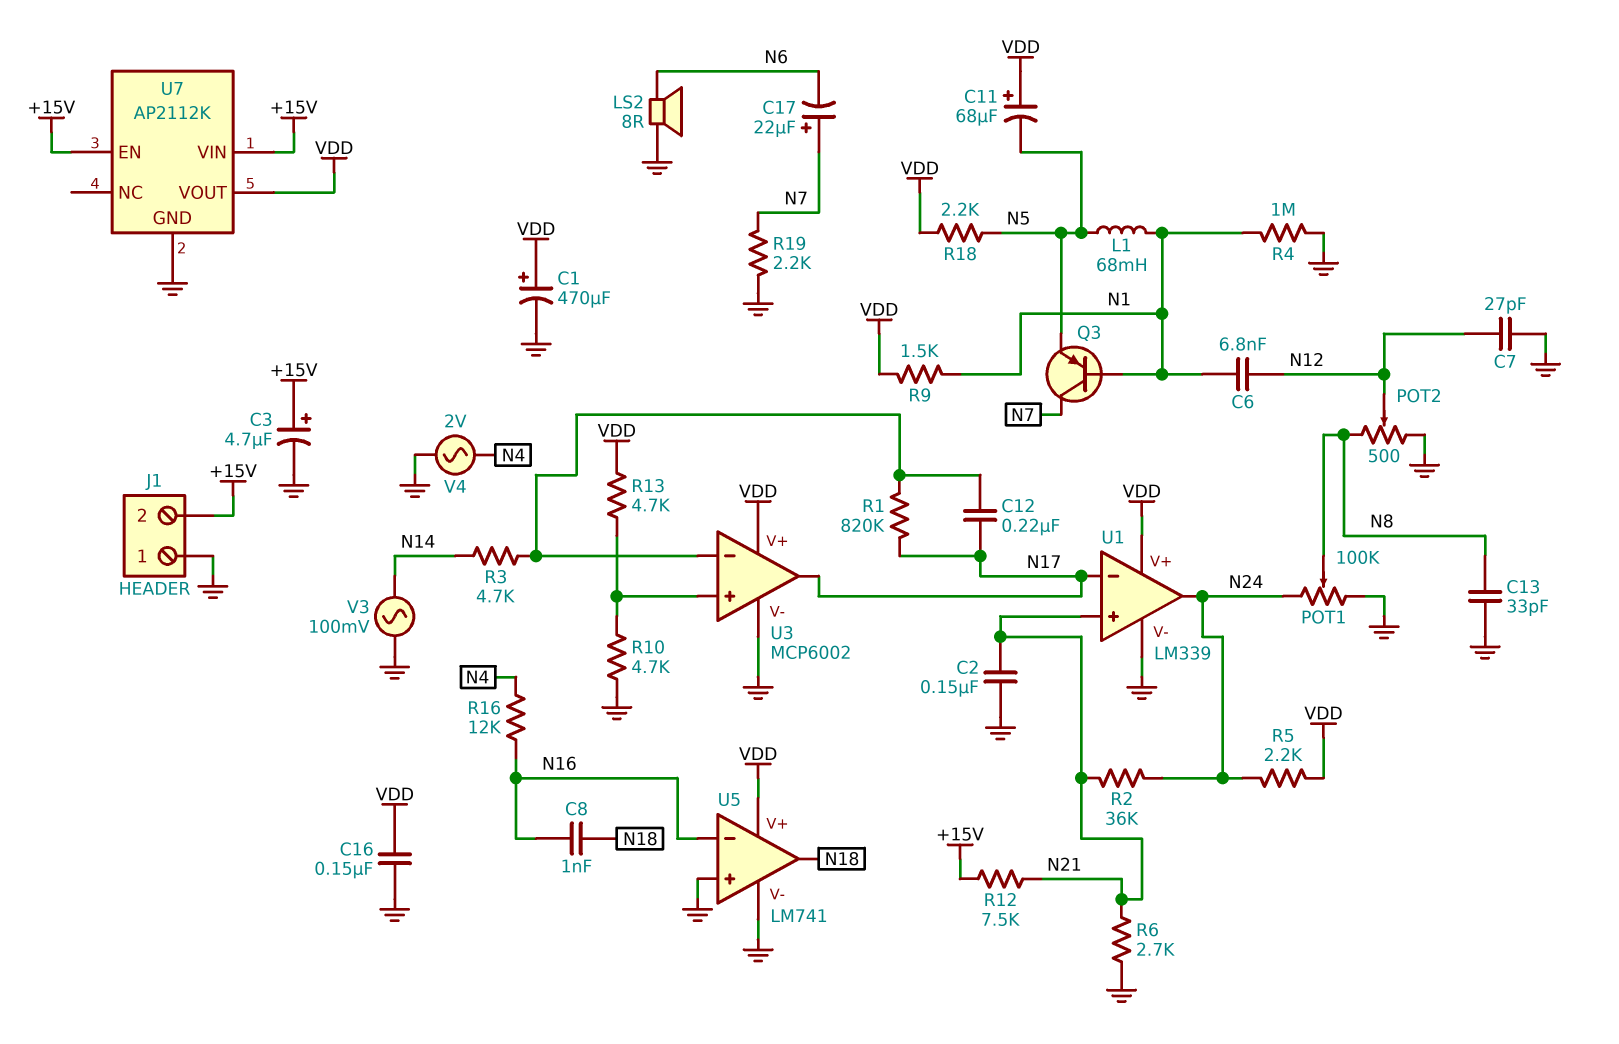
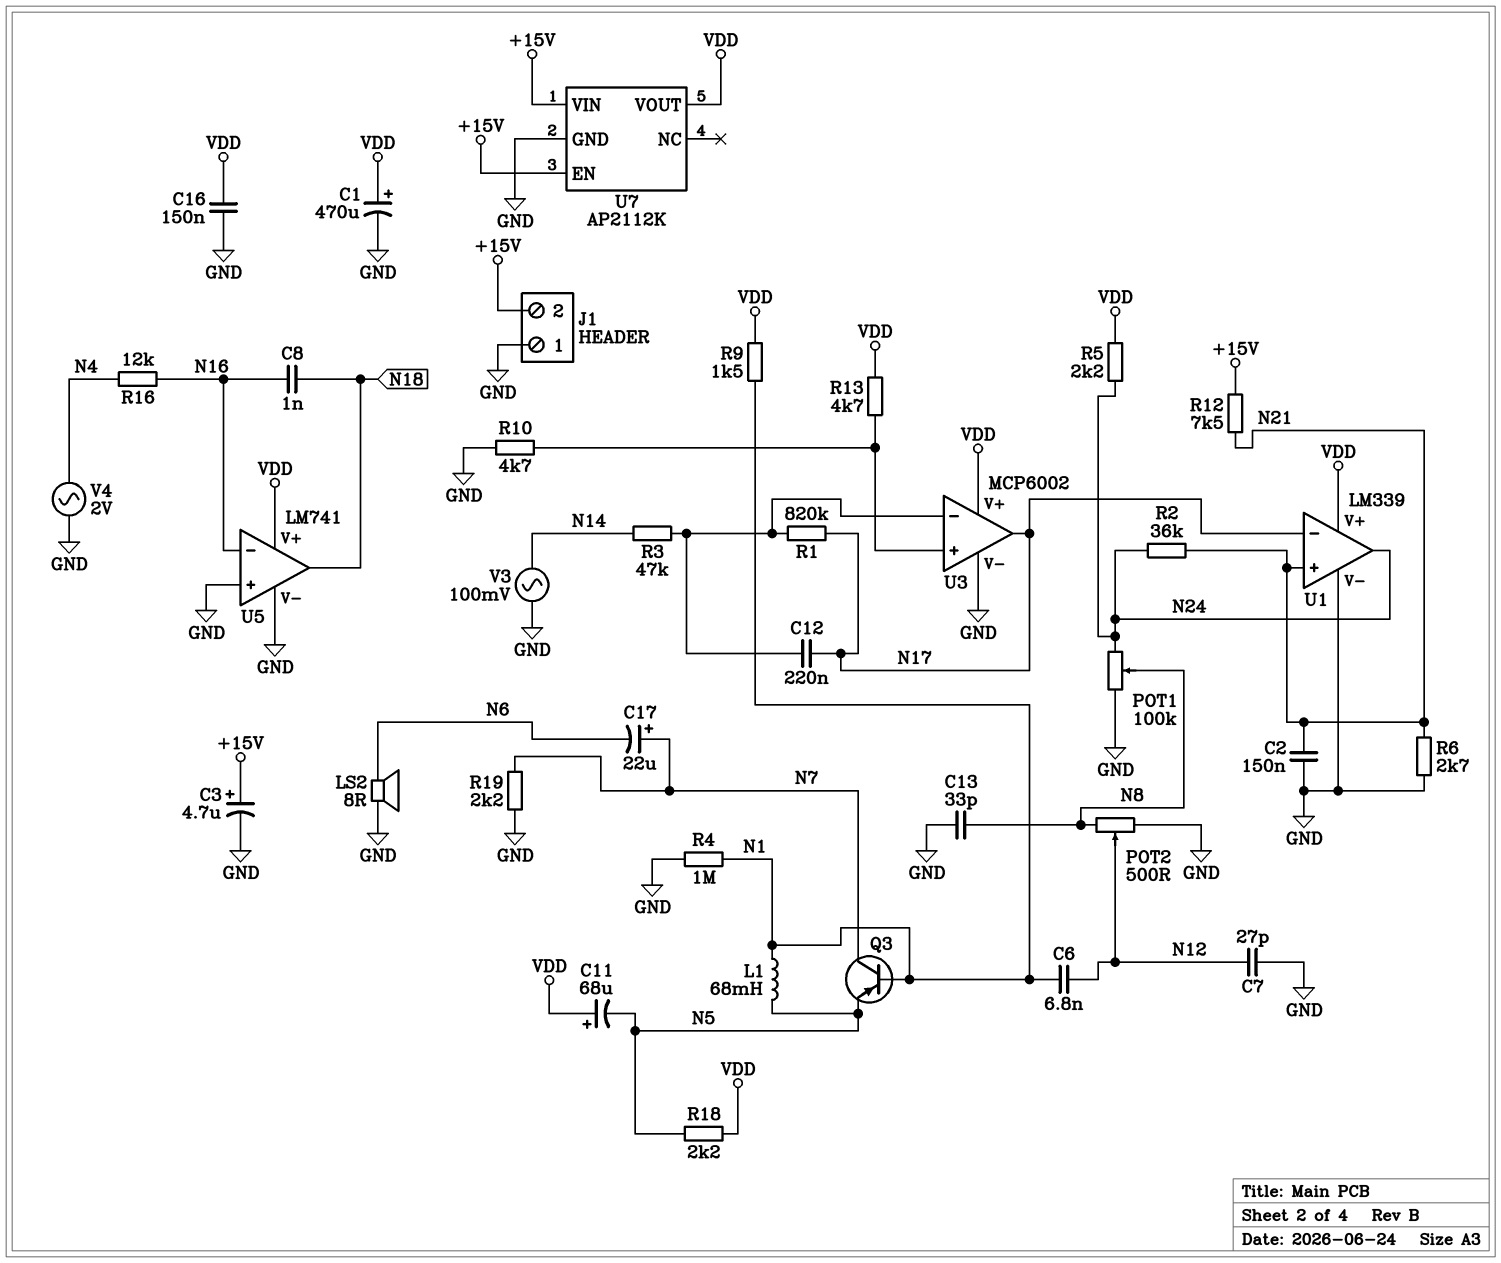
R3: 4.7k (N14, U3/in-) -> 47k (N14, U3/in-)

